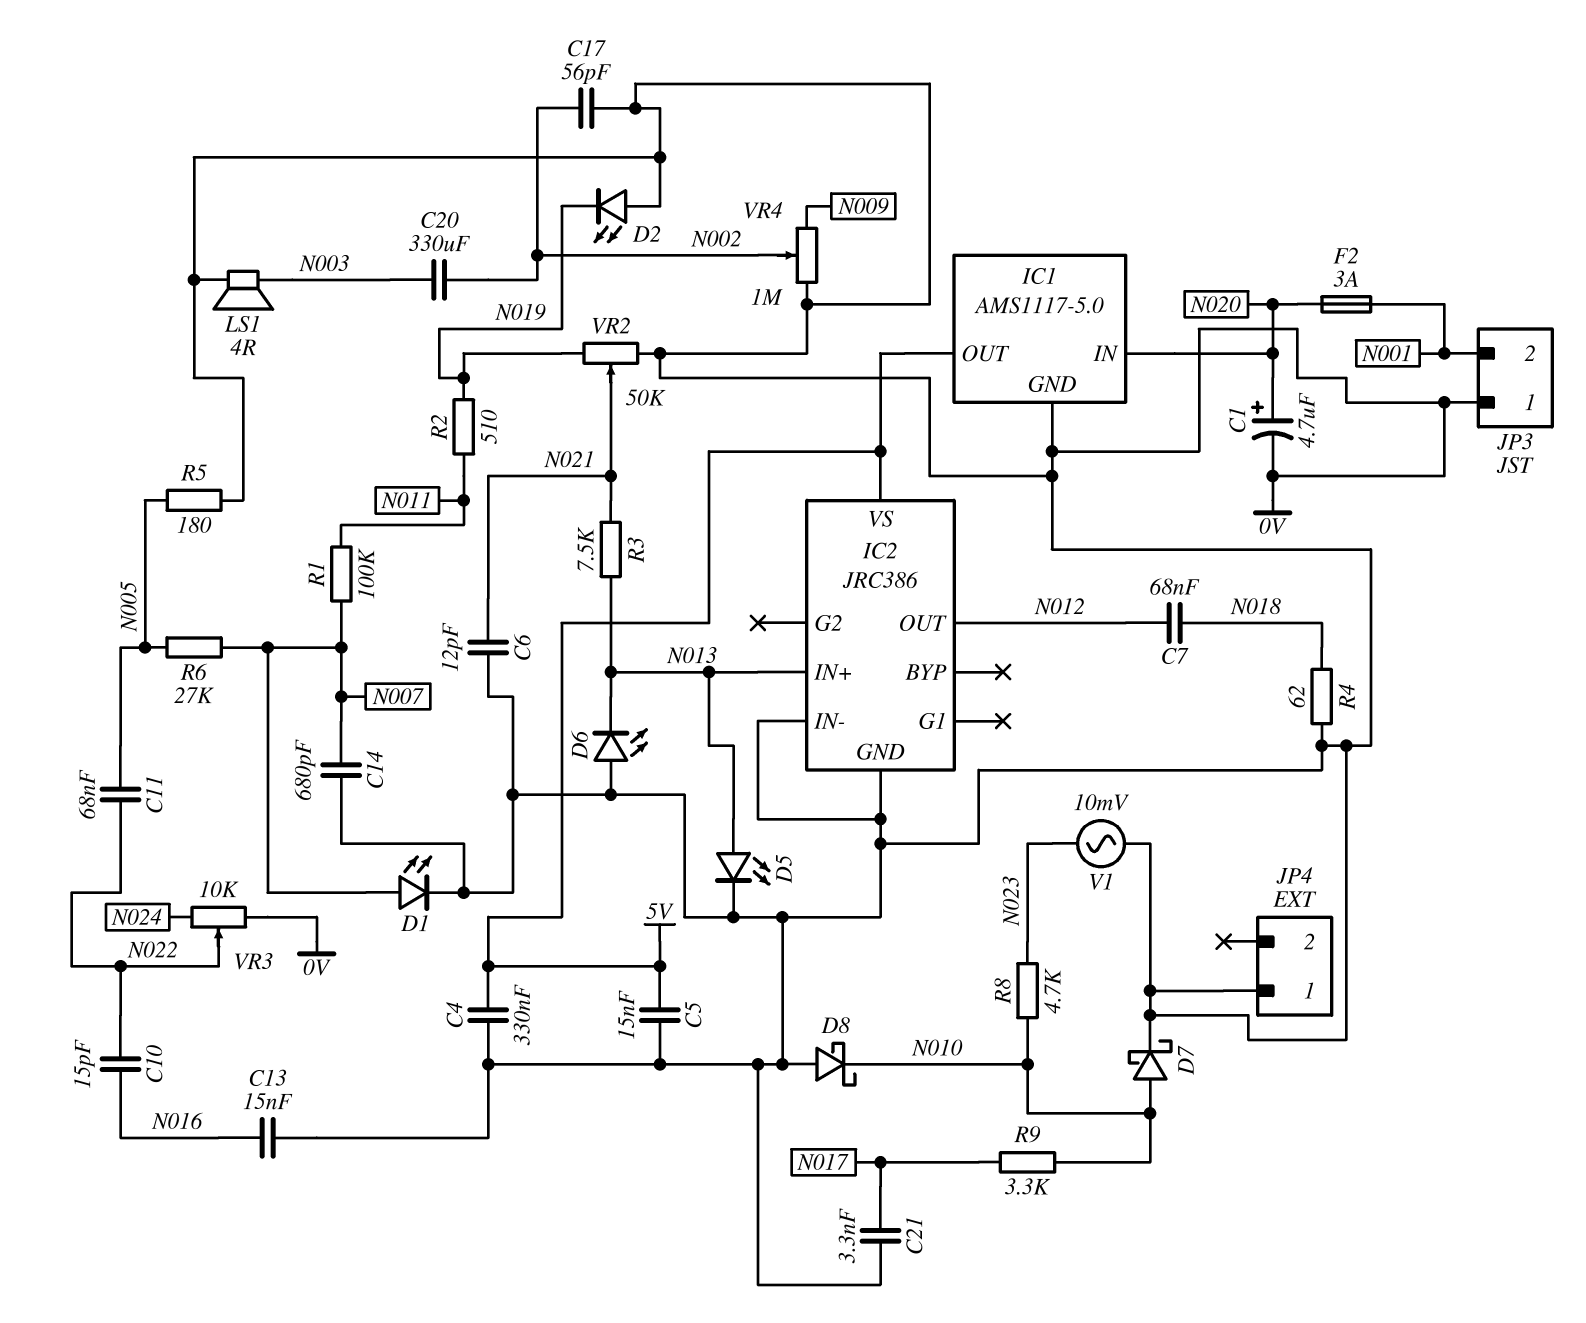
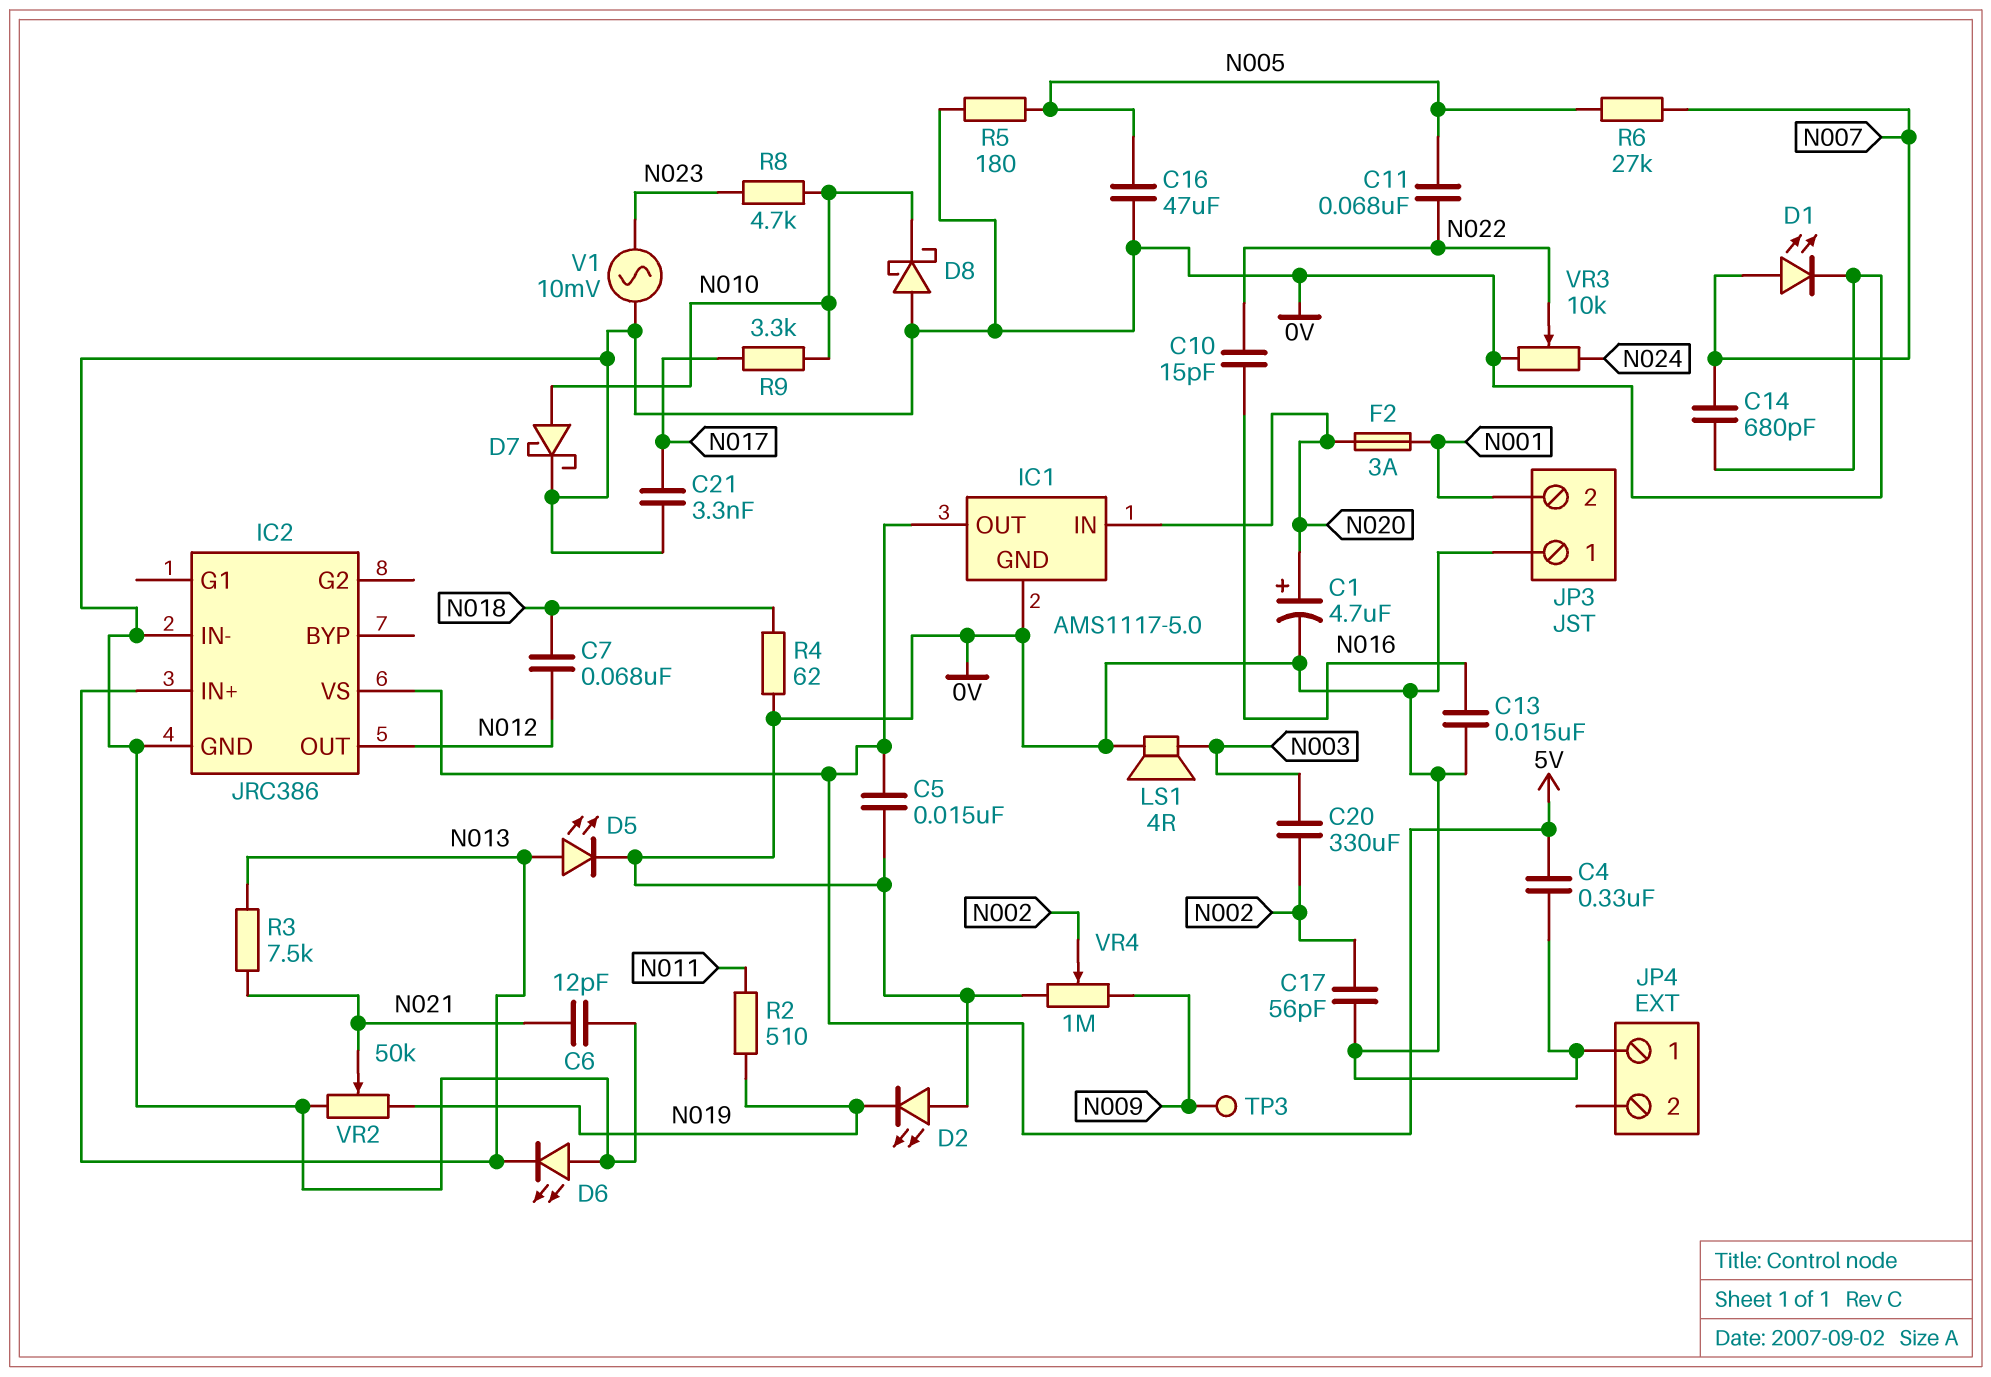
C16: none -> 47uF (0V, N005)
R1: 100k (N007, N011) -> none
TP3: none -> test point (N009)

